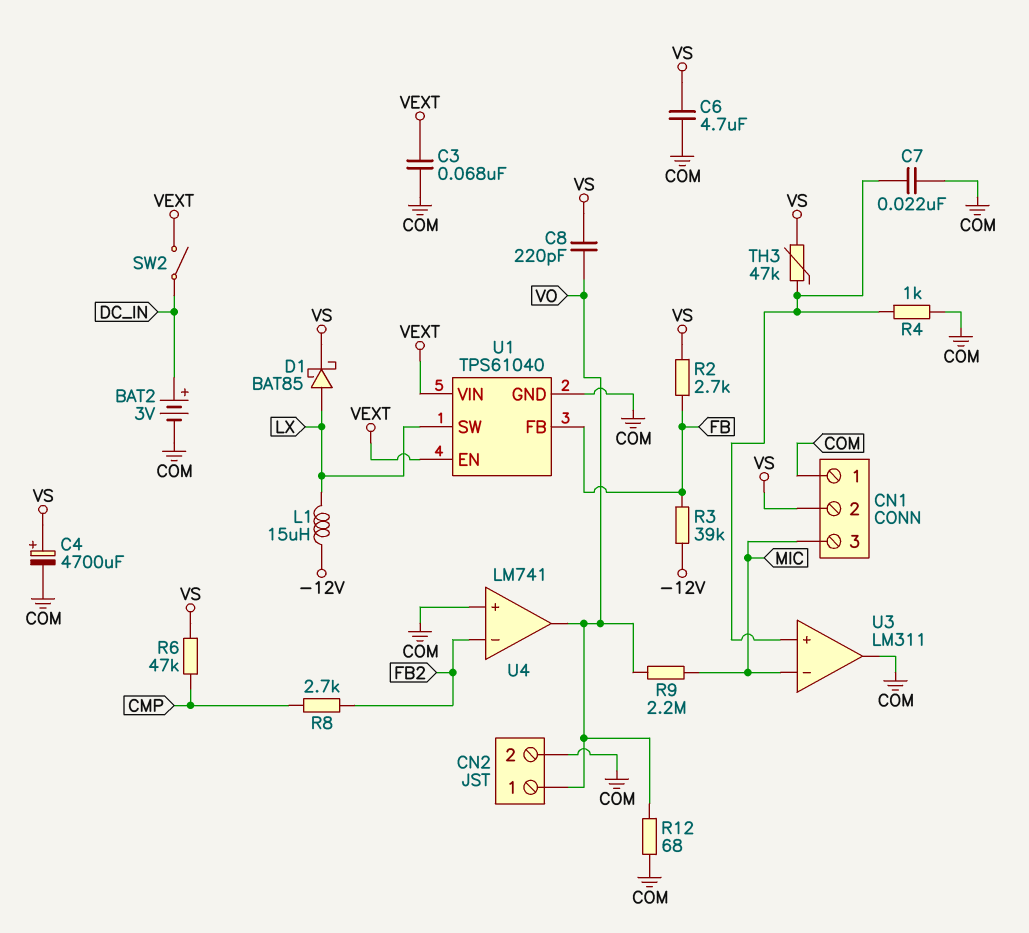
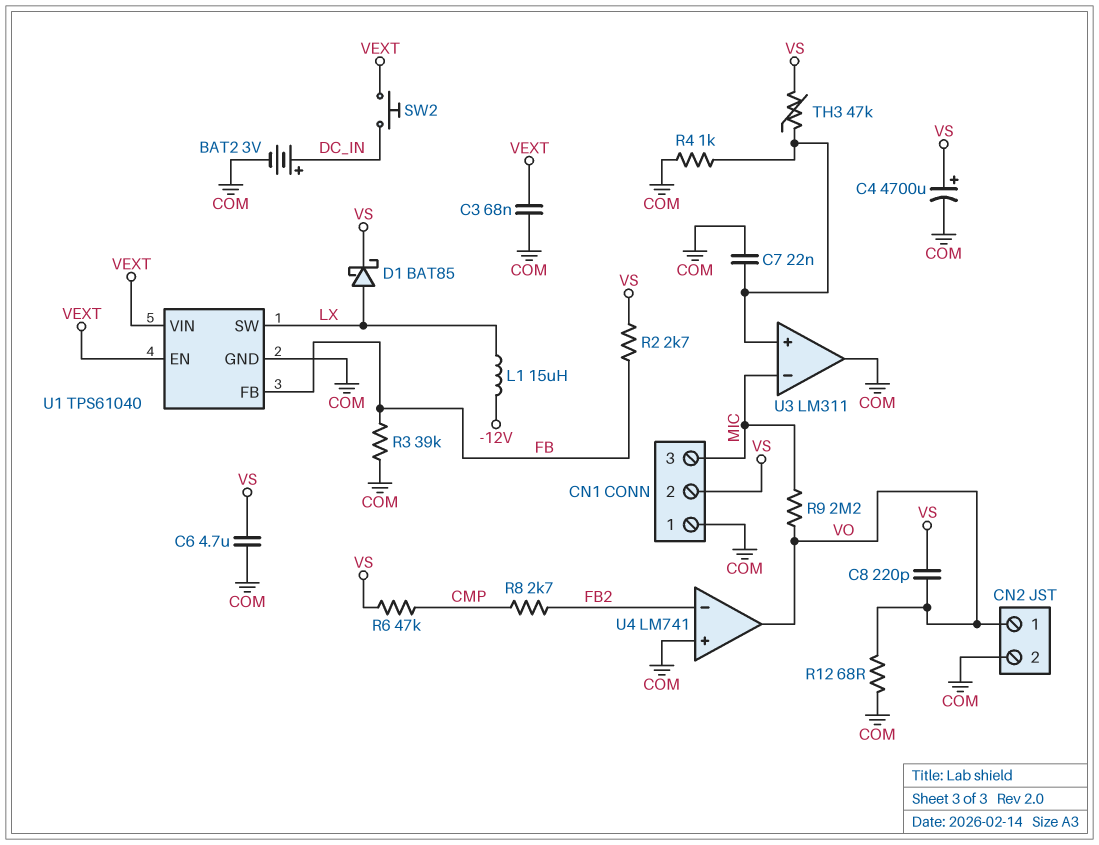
R3: 39k (-12V, FB) -> 39k (COM, FB)
SW2: switch (DC_IN, VEXT) -> button (DC_IN, VEXT)

